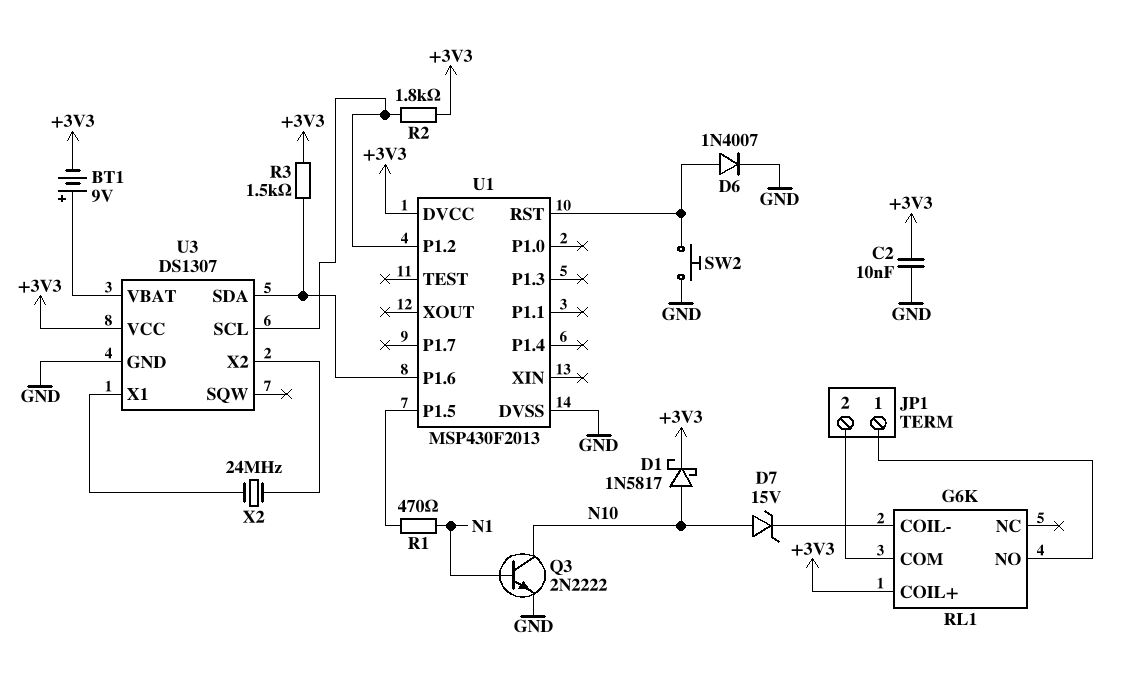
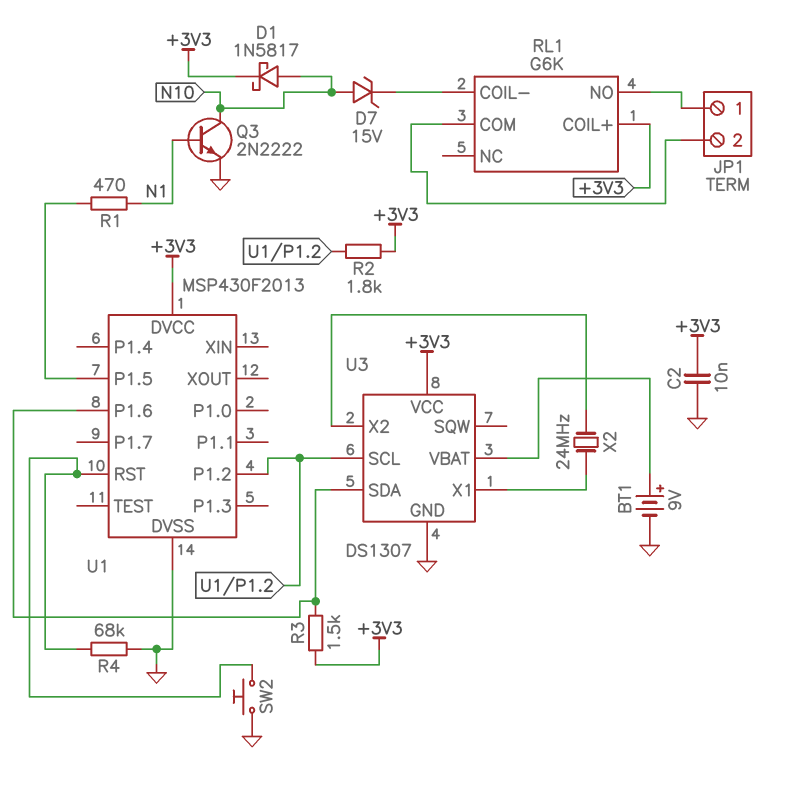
BT1: 9V (plus U3/VBAT, minus +3V3) -> 9V (plus U3/VBAT, minus GND)
D6: diode 1N4007 (A U1/RST, K GND) -> none
R4: none -> 68k (GND, U1/RST)

